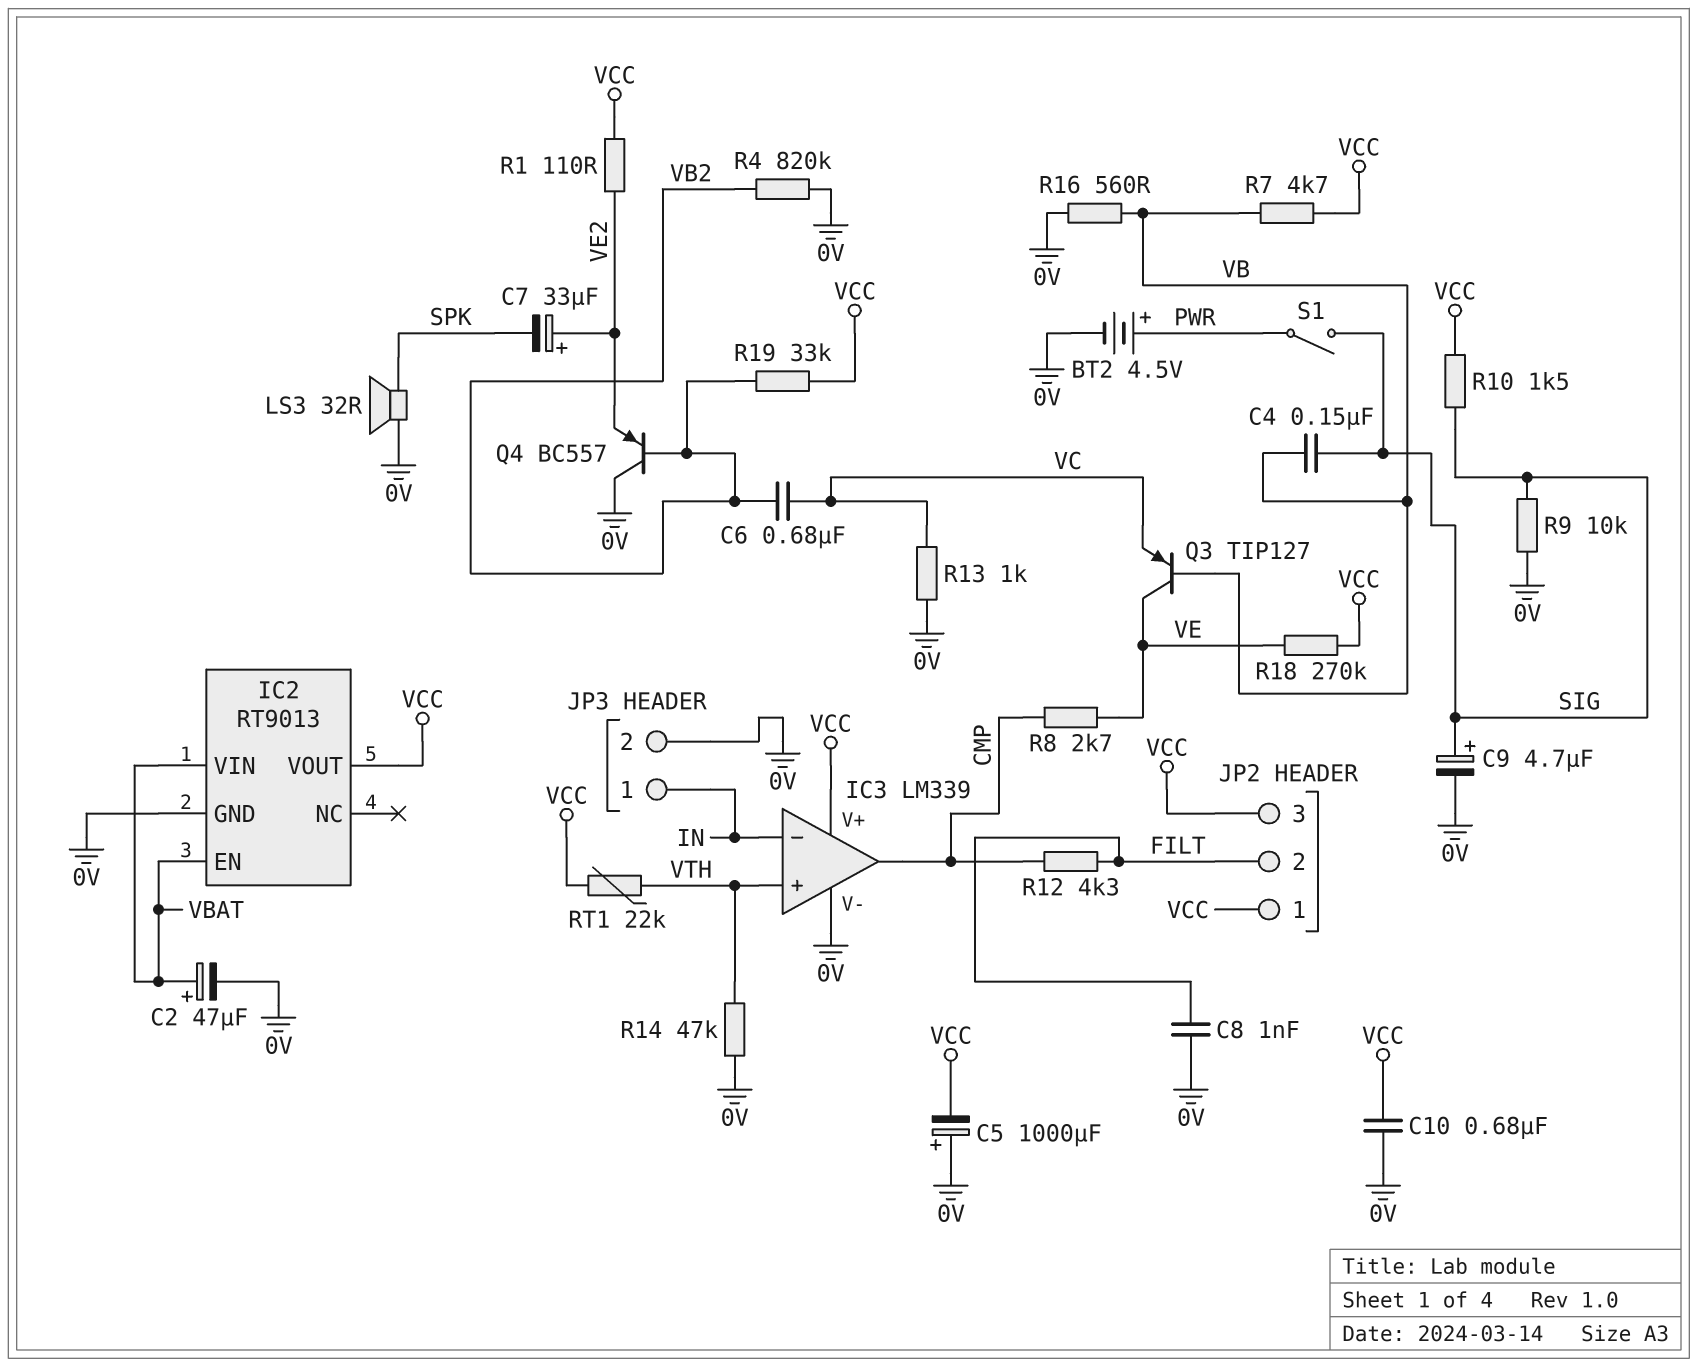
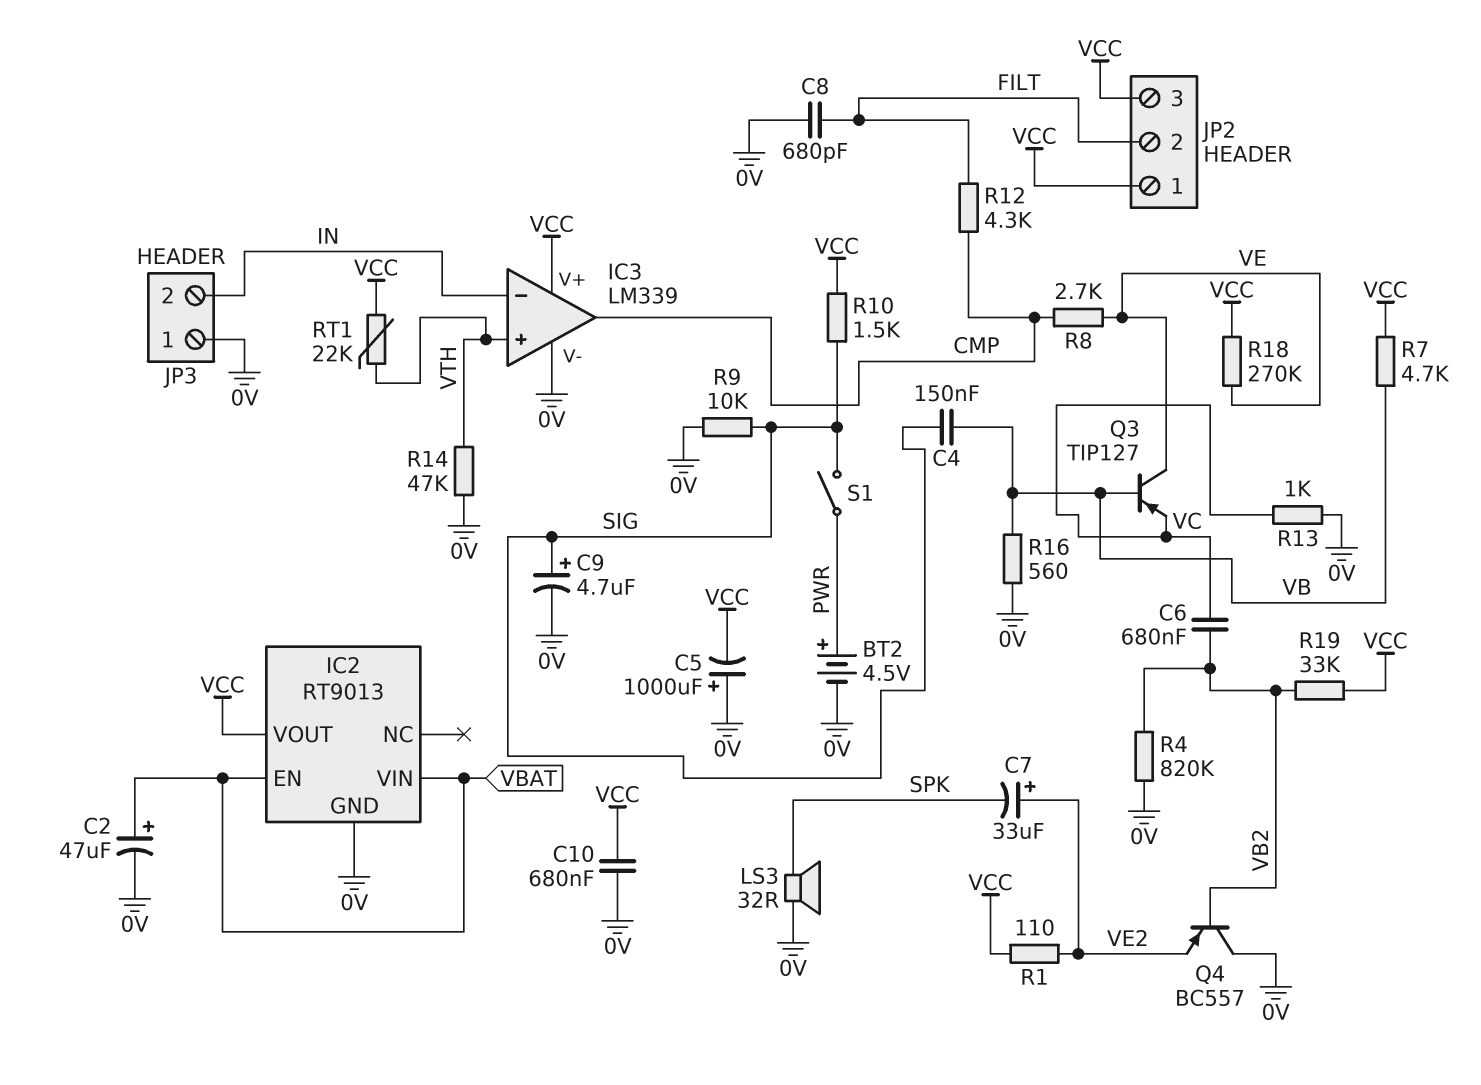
C8: 1nF (0V, FILT) -> 680pF (0V, FILT)
JP3 pin 1: IN -> 0V
JP3 pin 2: 0V -> IN

